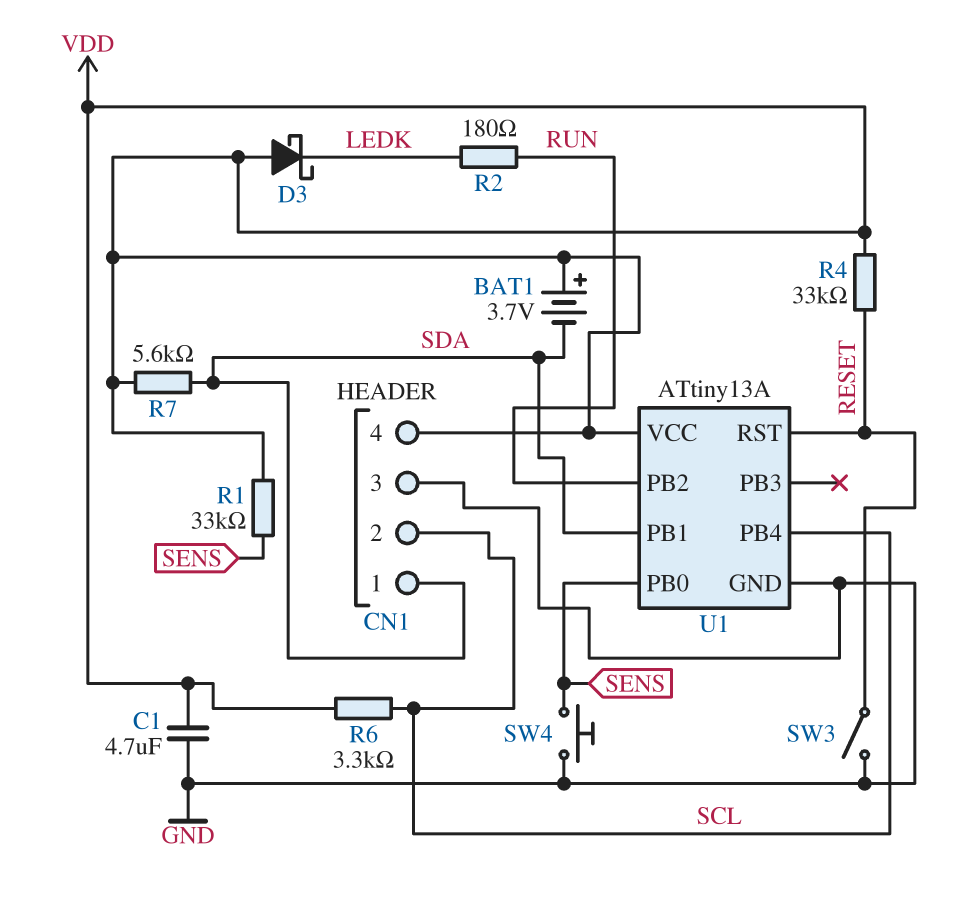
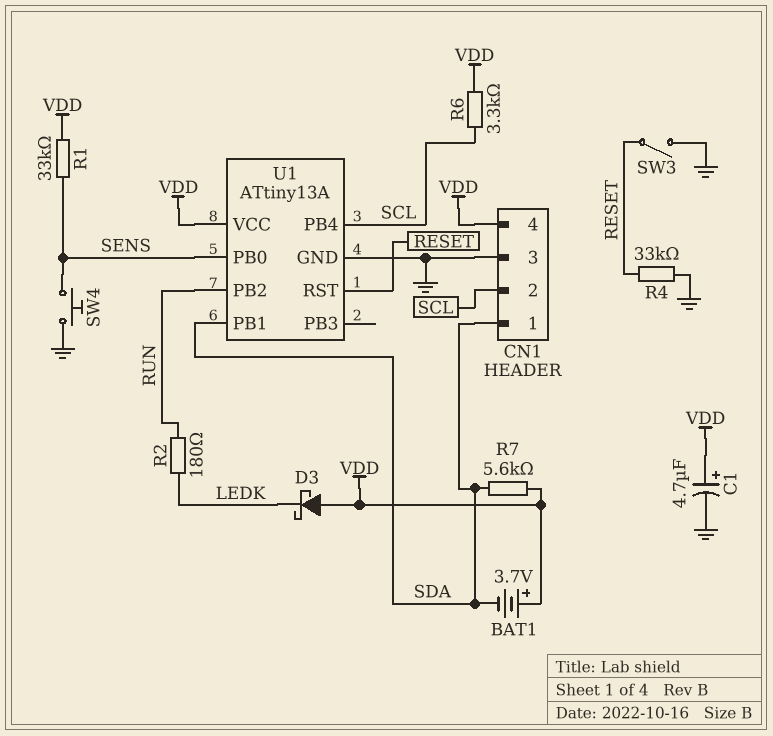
C1: 4.7uF (GND, VDD) -> 4.7uF (plus VDD, minus GND)
R4: 33k (RESET, VDD) -> 33k (GND, RESET)

